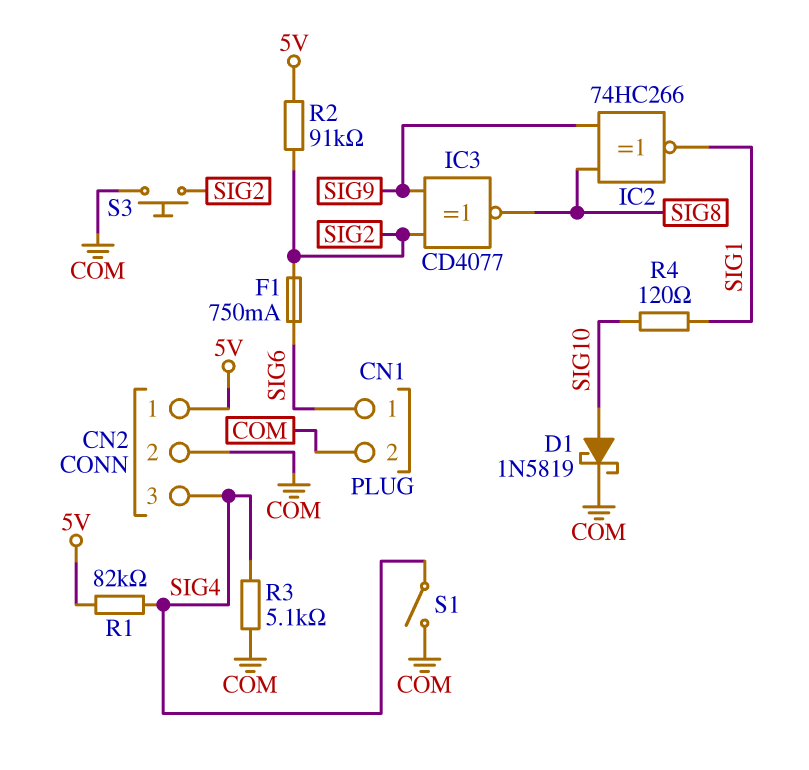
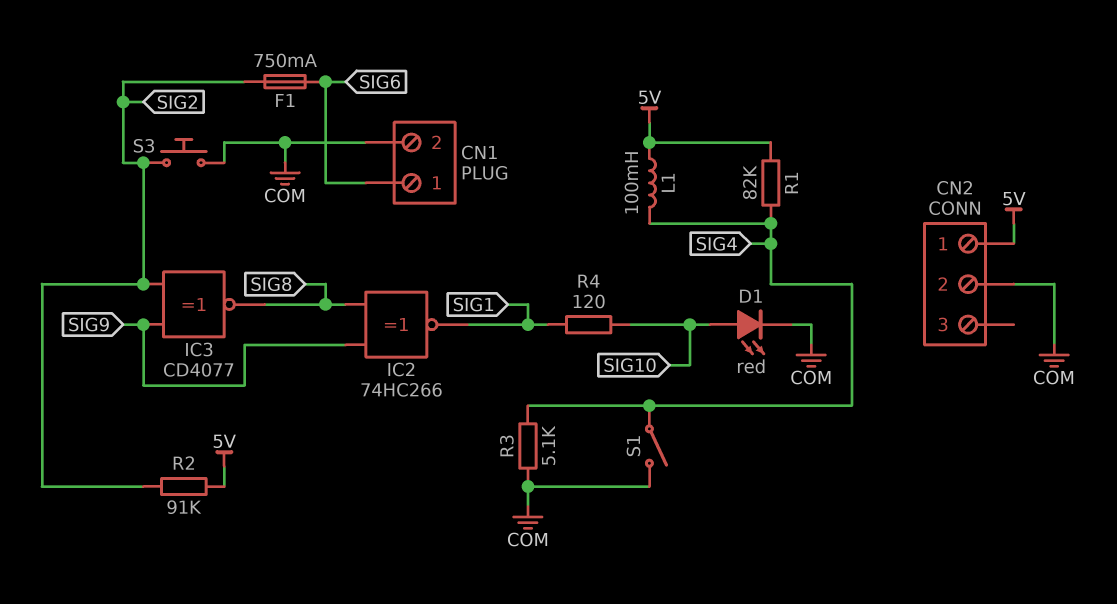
CN2 pin 3: SIG4 -> none
D1: schottky 1N5819 (A SIG10, K COM) -> LED red (A SIG10, K COM)
L1: none -> 100mH (5V, SIG4)

